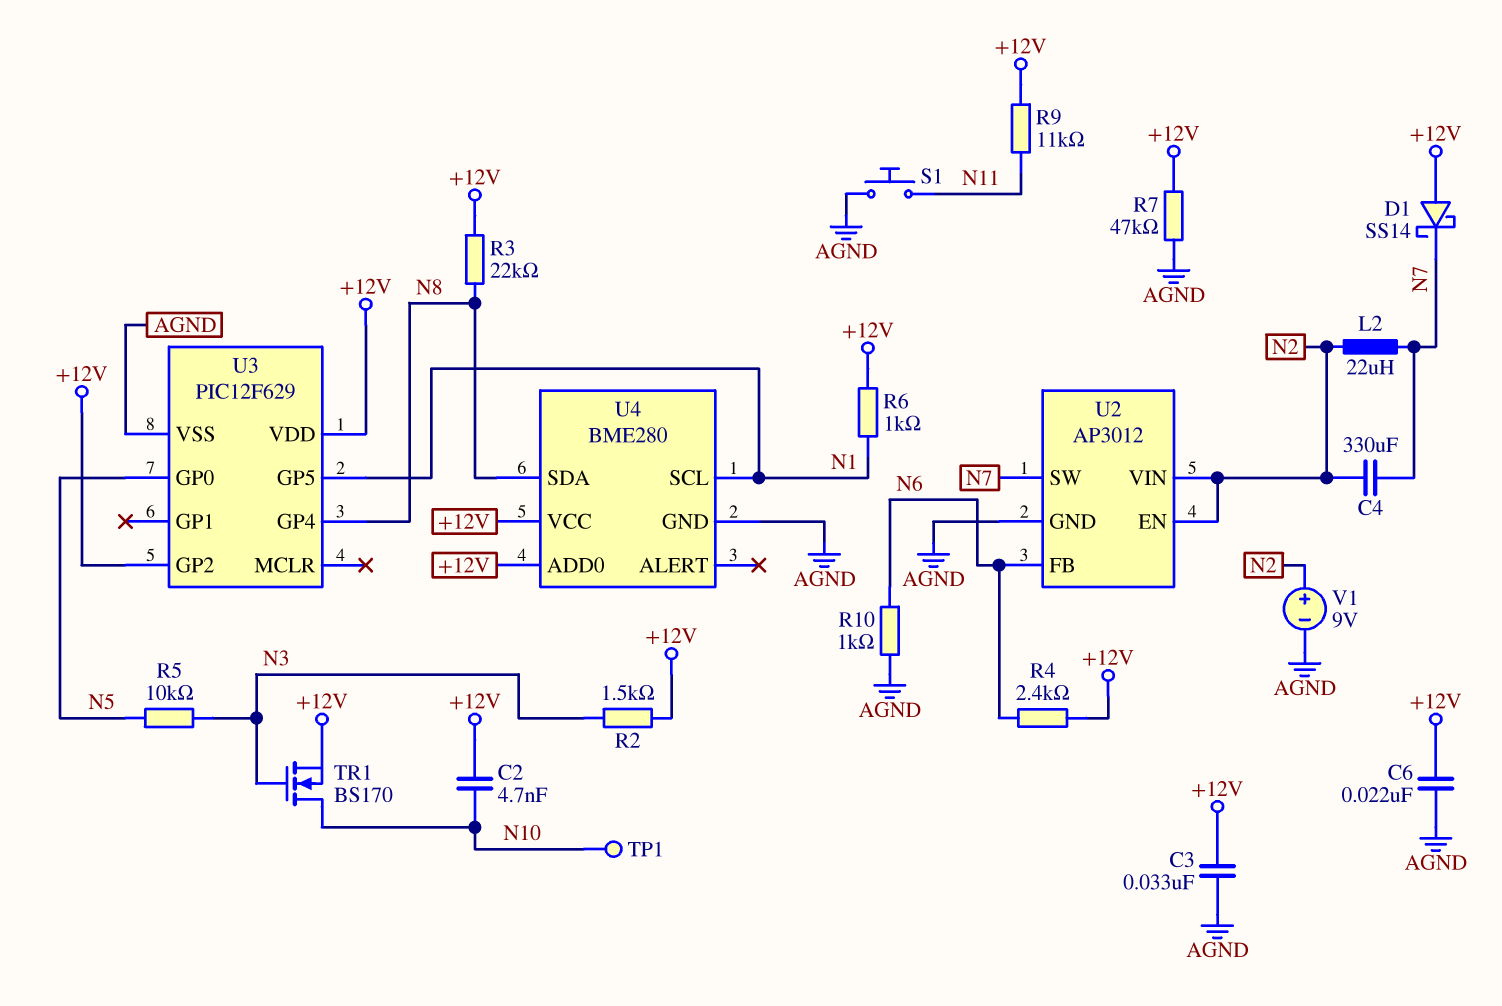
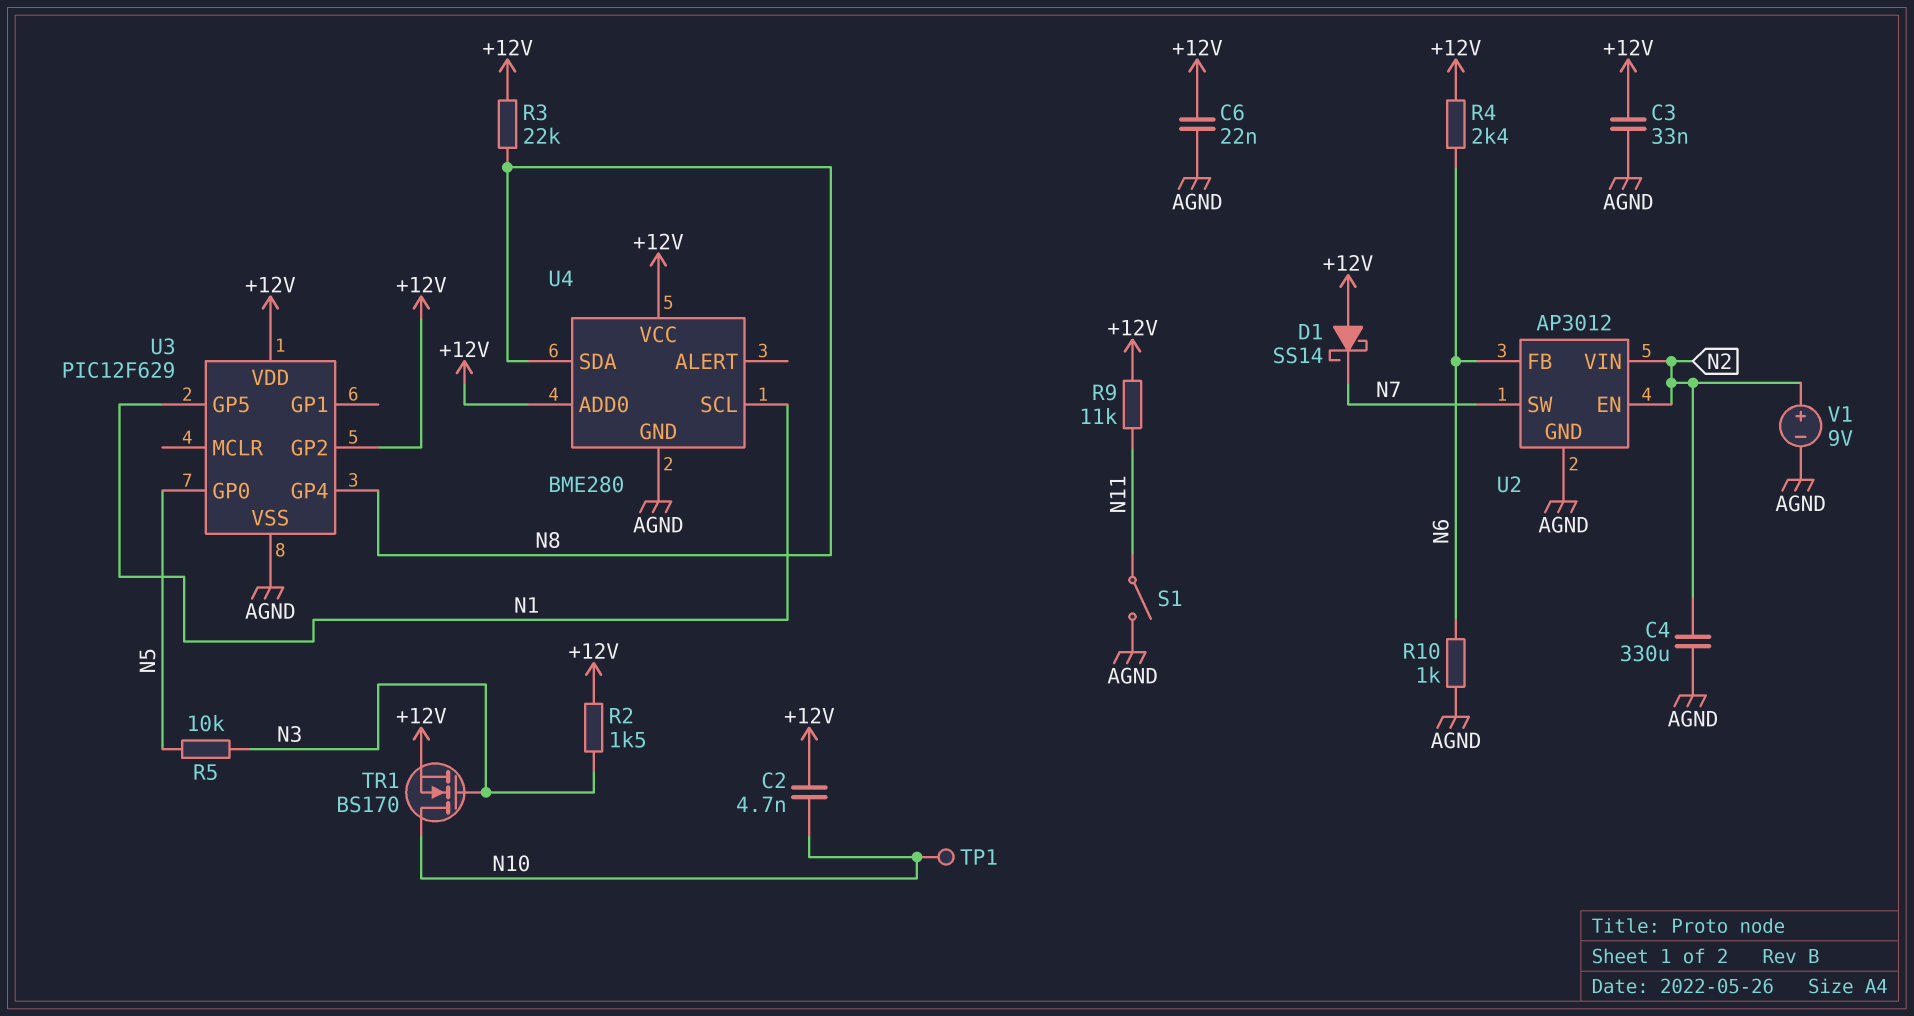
C4: 330uF (N2, N7) -> 330uF (AGND, N2)
L2: 22uH (N2, N7) -> none
R6: 1k (+12V, N1) -> none
R7: 47k (+12V, AGND) -> none
S1: button (AGND, N11) -> switch (AGND, N11)

